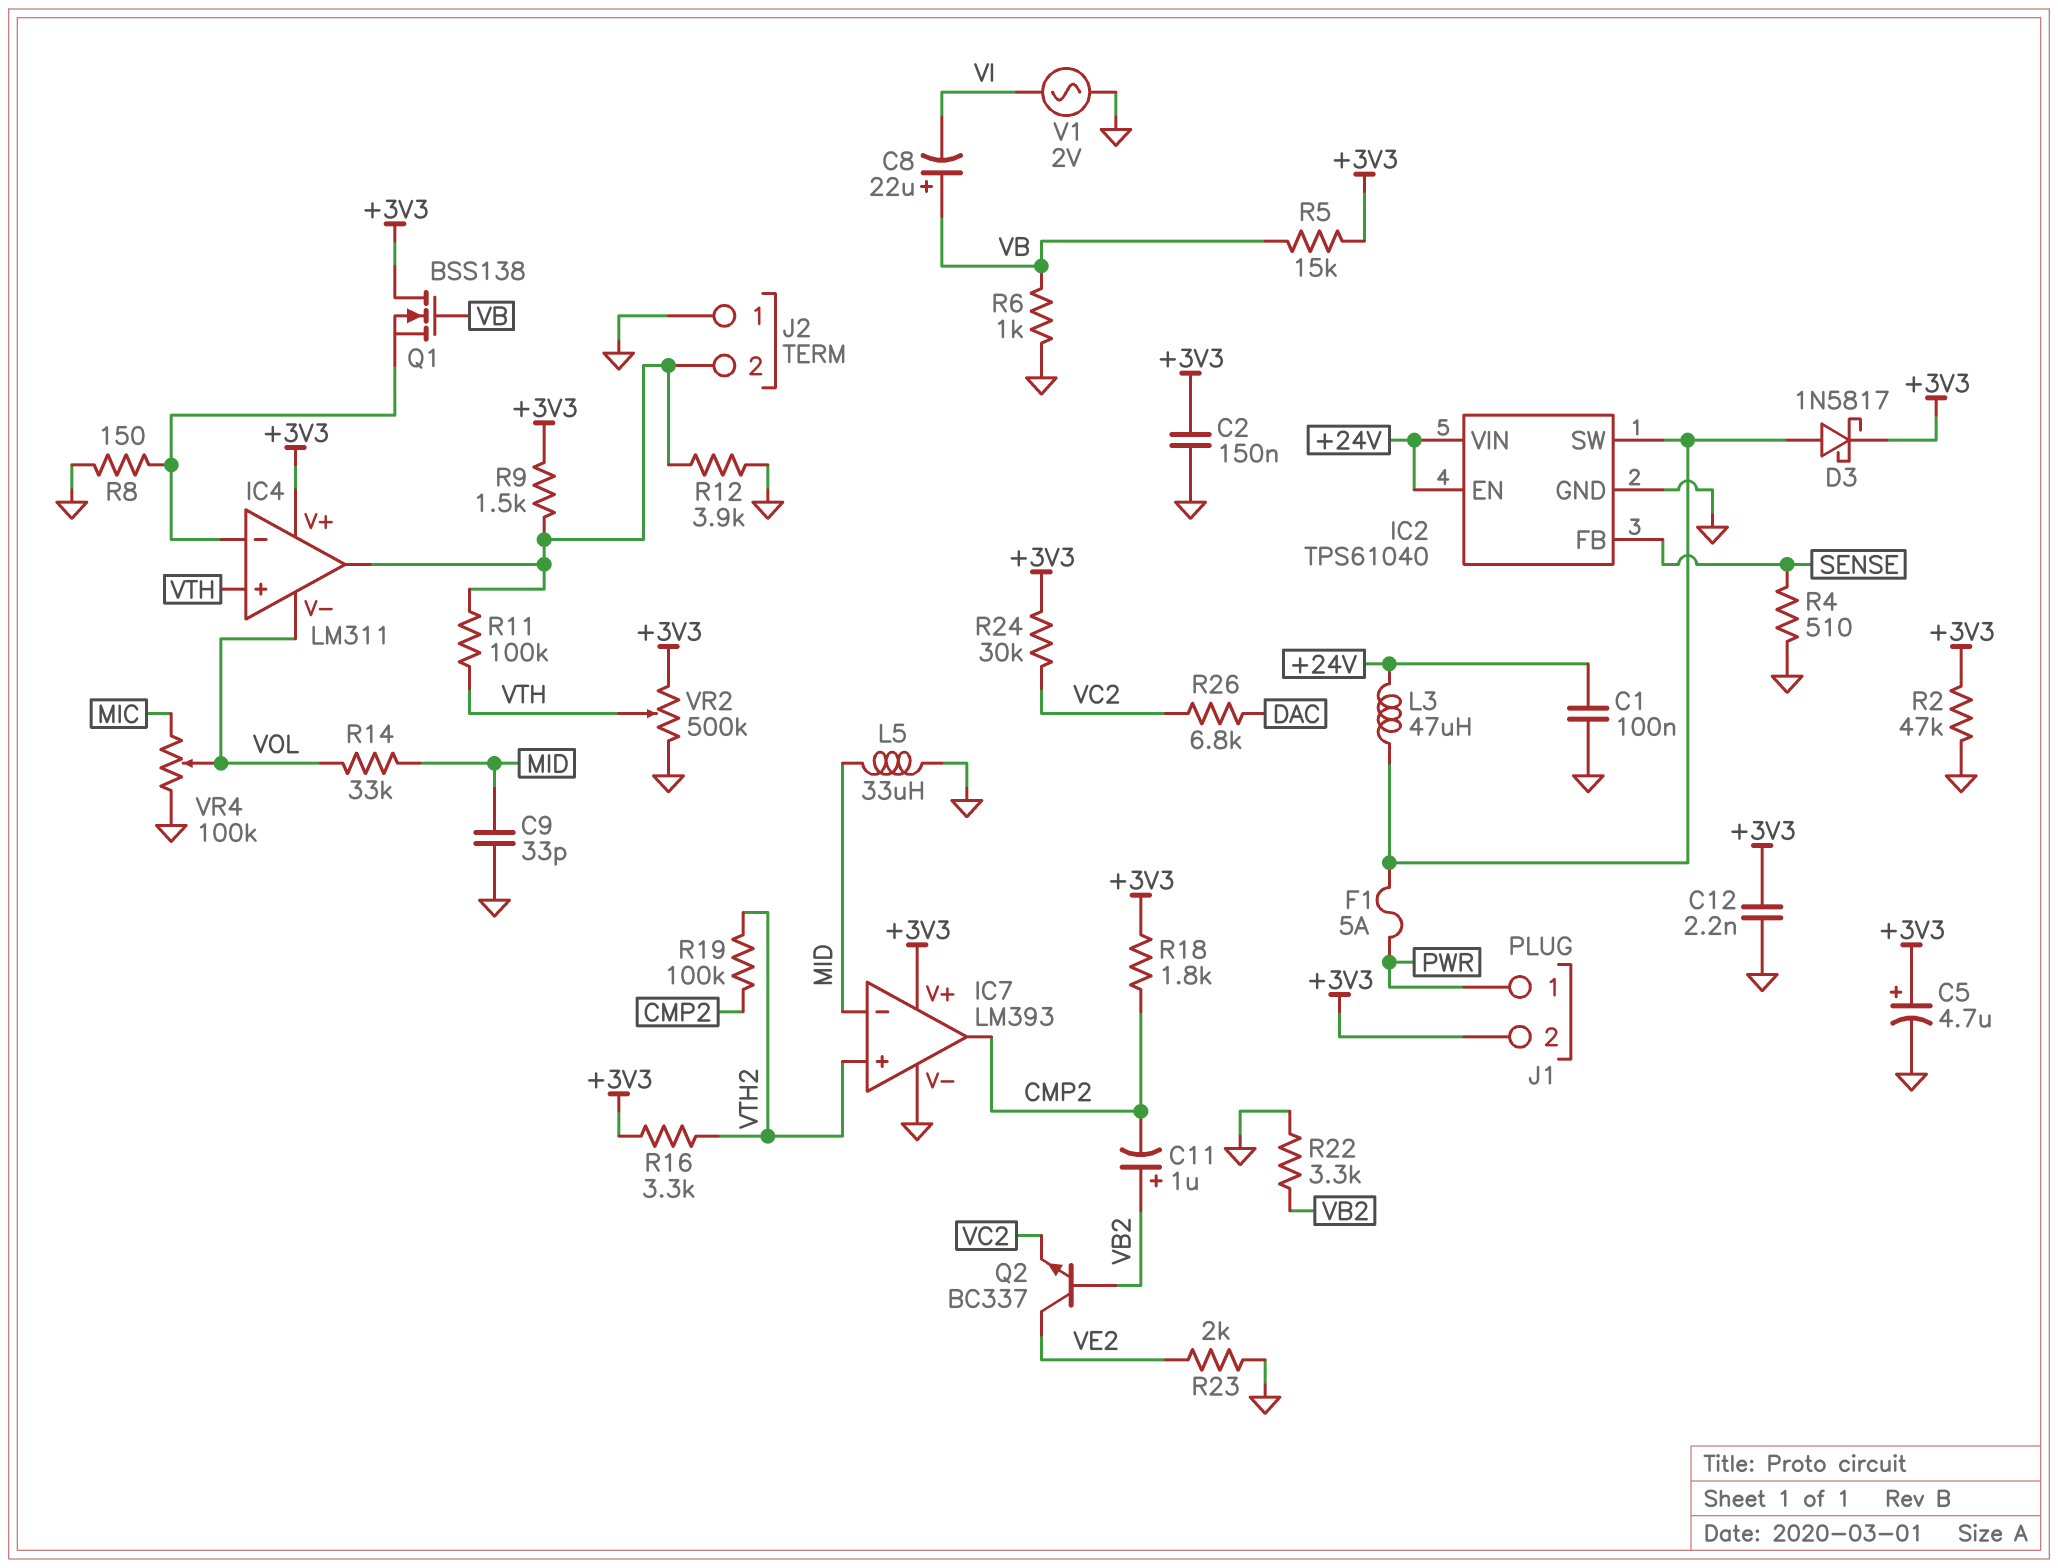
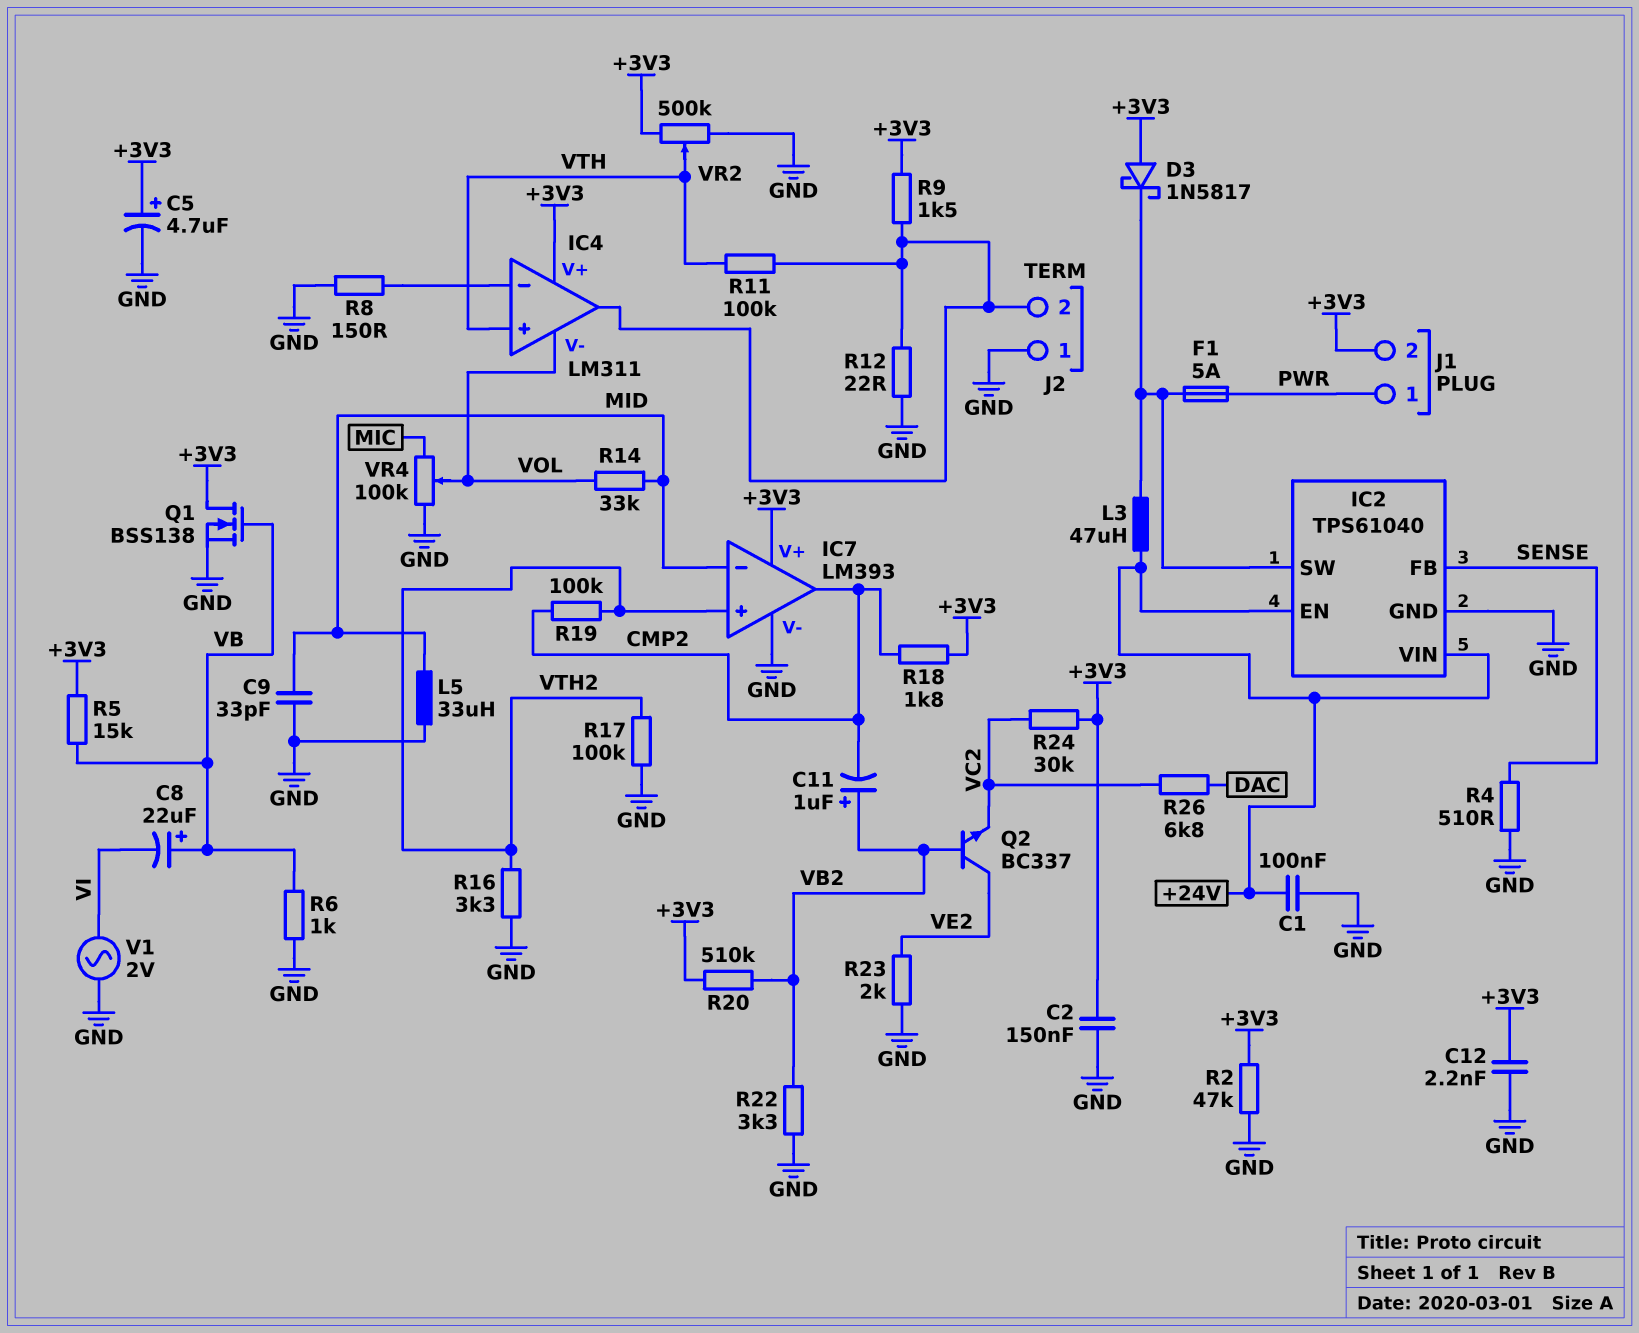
D3: schottky 1N5817 (A IC2/SW, K +3V3) -> schottky 1N5817 (A +3V3, K IC2/SW)
Q1: NMOS BSS138 (G VB, D +3V3, S IC4/in-) -> NMOS BSS138 (G VB, D +3V3, S GND)
R12: 3.9k (GND, IC4/out) -> 22 (GND, IC4/out)
R16: 3.3k (+3V3, VTH2) -> 3.3k (GND, VTH2)
R17: none -> 100k (GND, VTH2)
R20: none -> 510k (+3V3, VB2)

